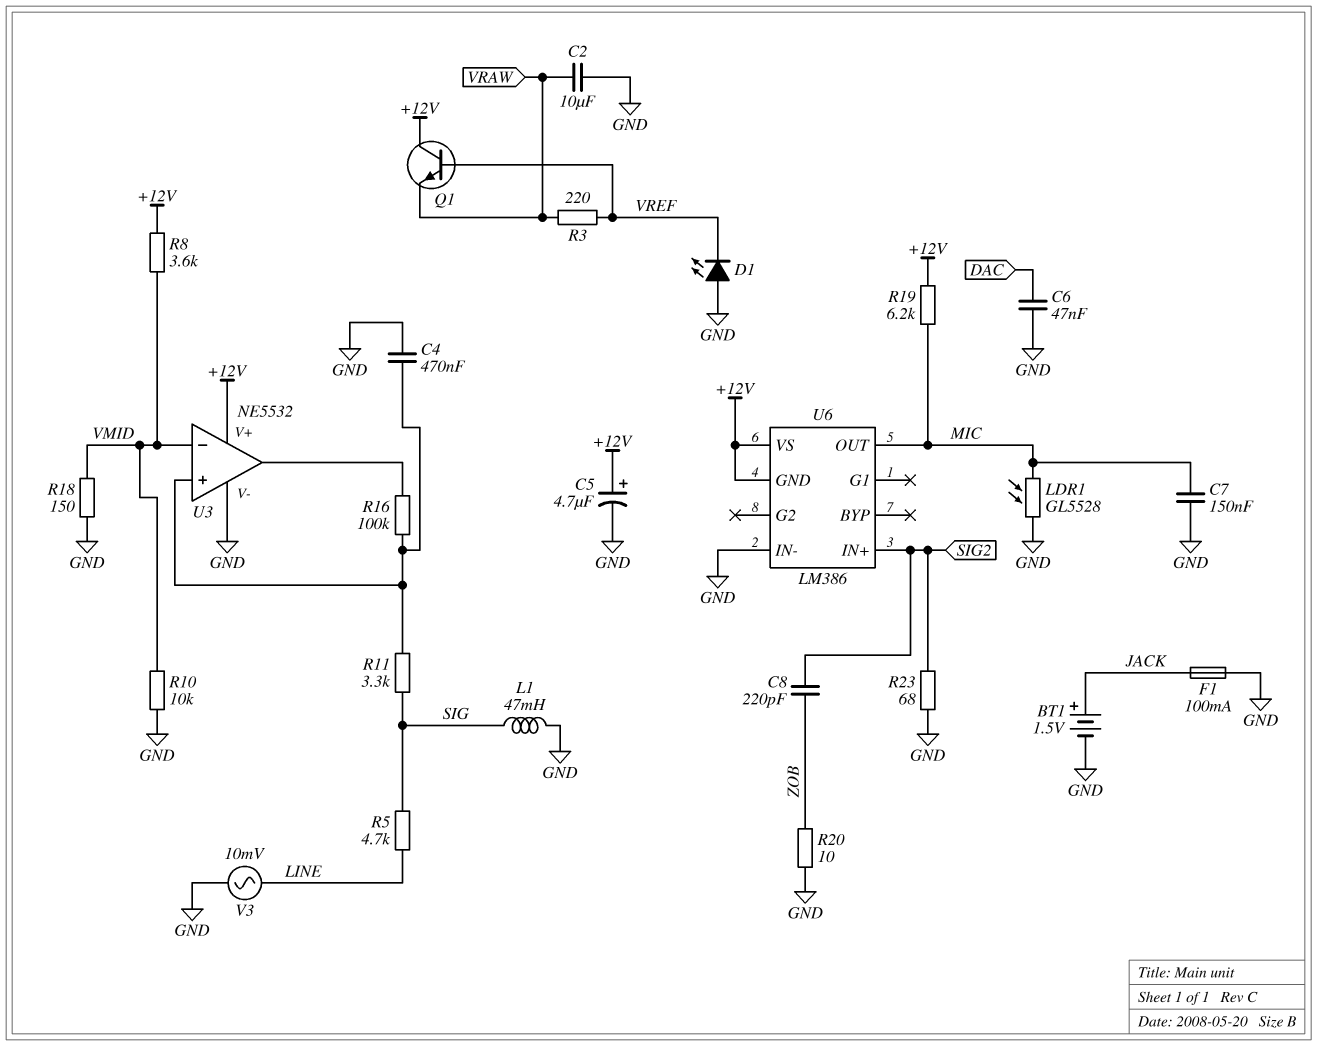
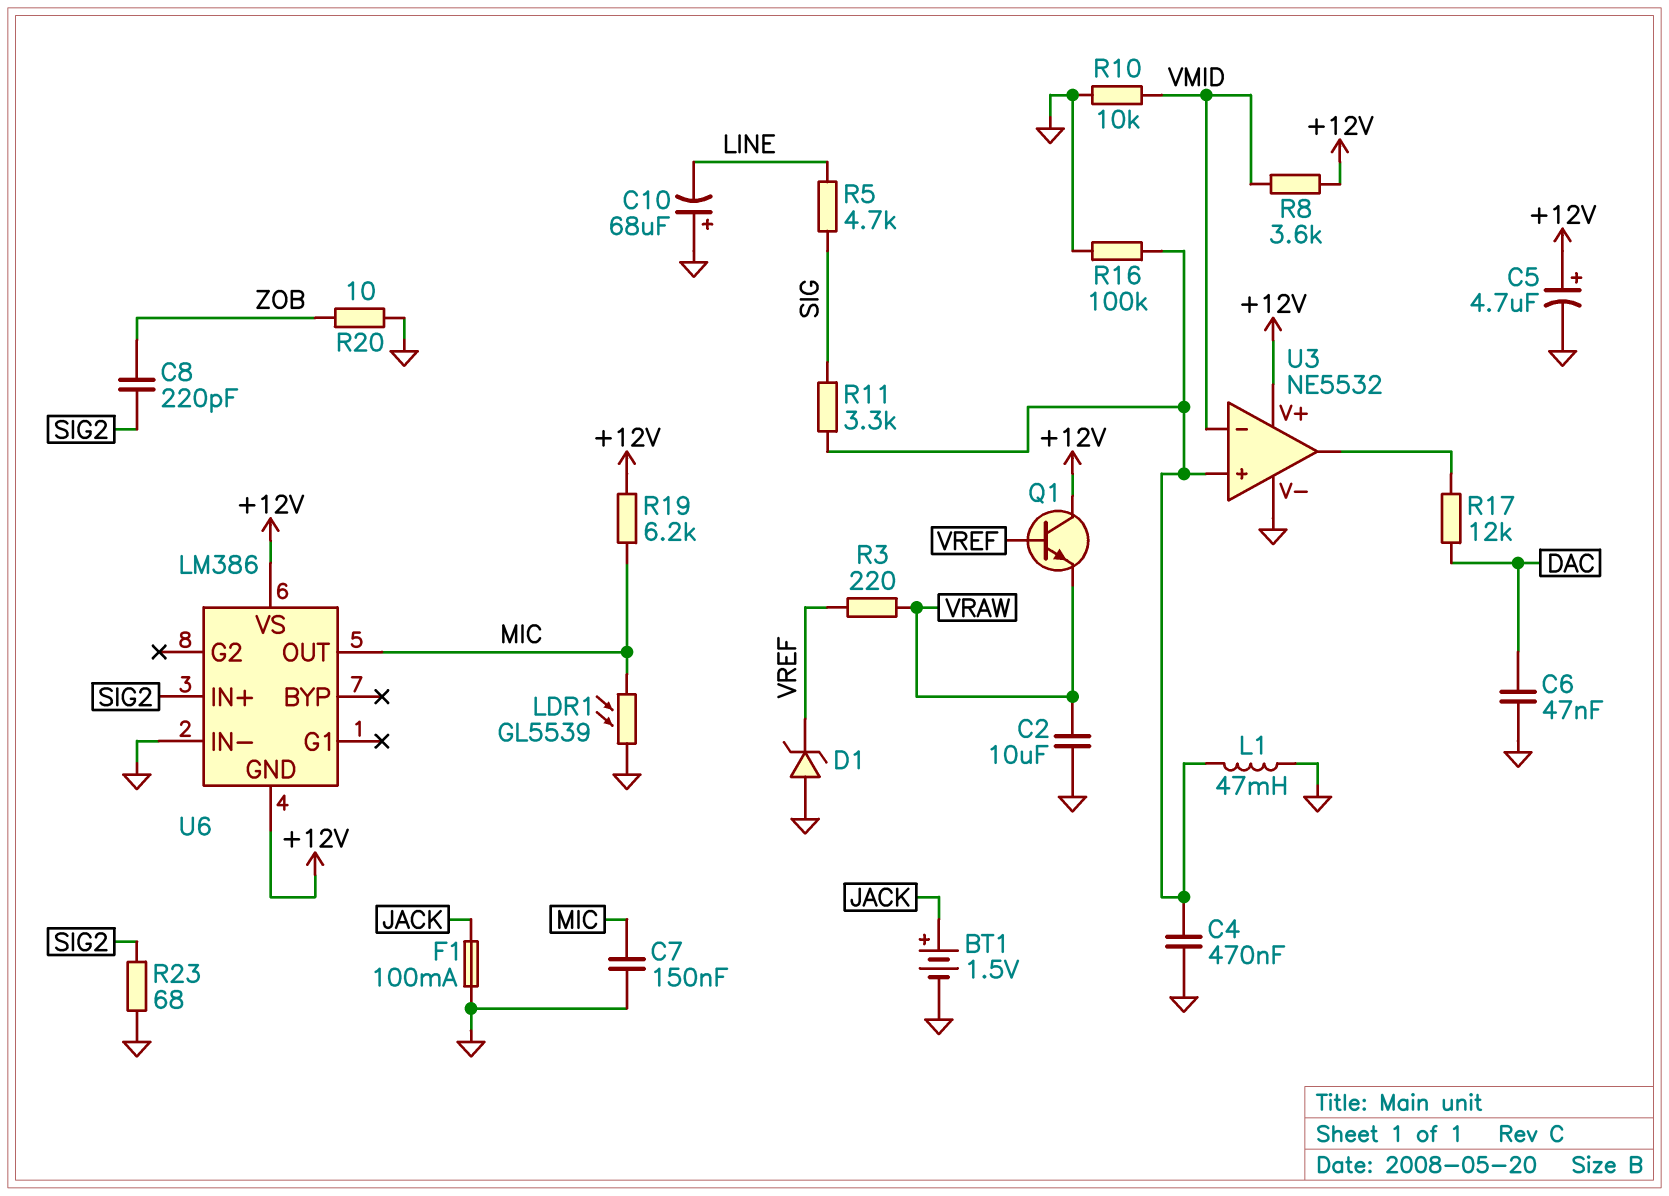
C10: none -> 68uF (plus GND, minus LINE)
D1: LED (A GND, K VREF) -> zener (A GND, K VREF)
L1: 47mH (GND, SIG) -> 47mH (GND, U3/in+)
LDR1: GL5528 (GND, MIC) -> GL5539 (GND, MIC)
R16: 100k (U3/in+, U3/out) -> 100k (GND, U3/in+)
R17: none -> 12k (DAC, U3/out)
R18: 150 (GND, VMID) -> none
V3: AC 10mV (GND, LINE) -> none

